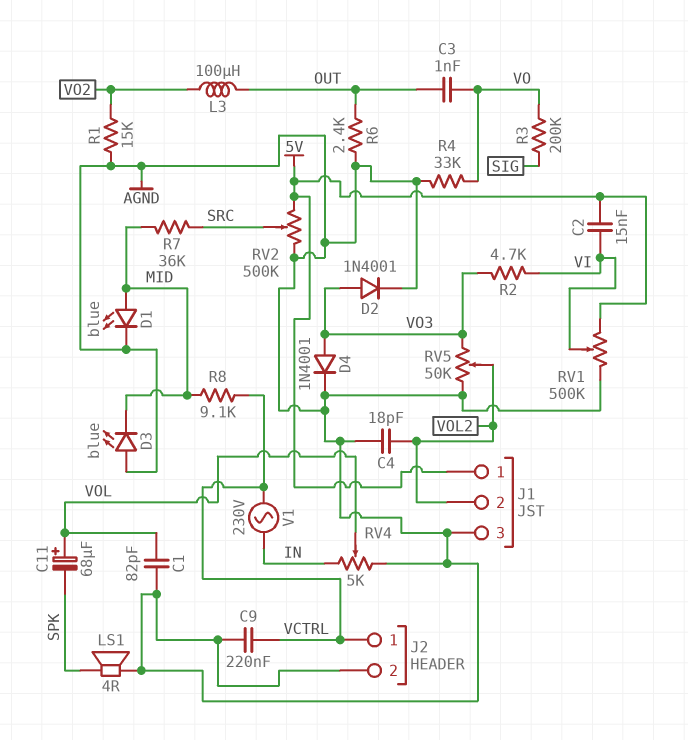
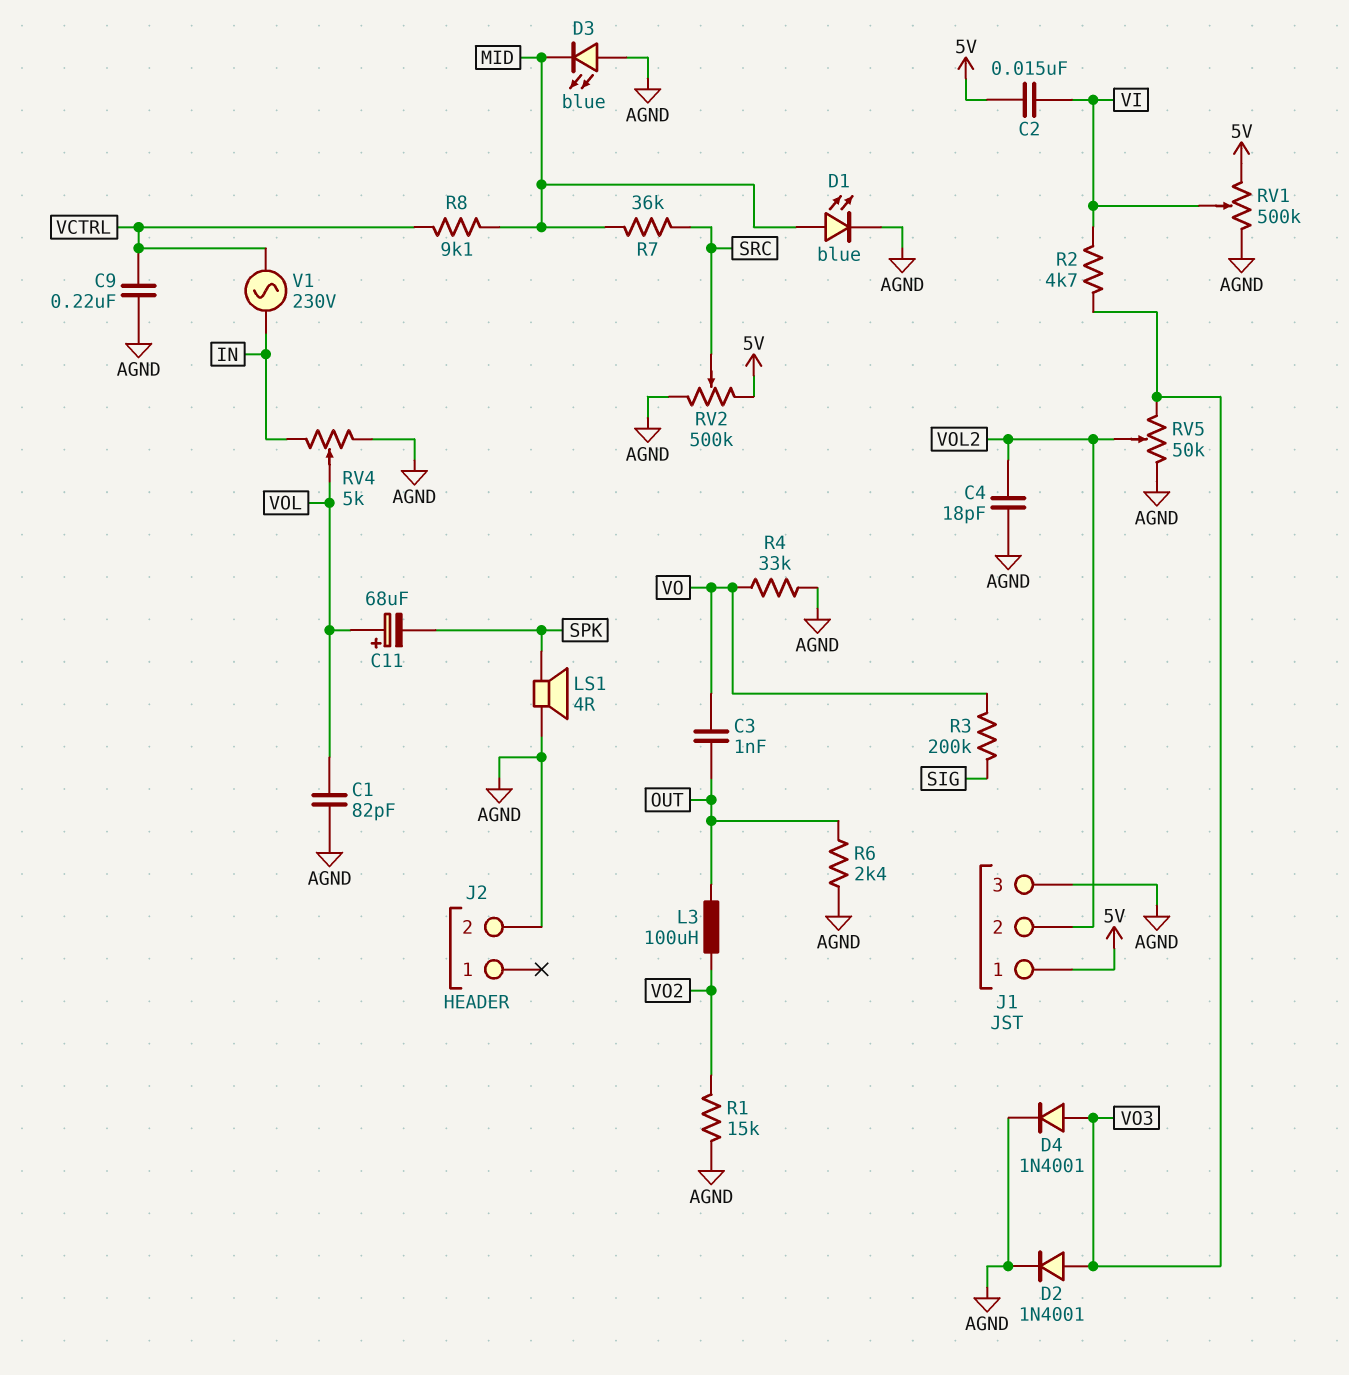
J2 pin 1: VCTRL -> none

